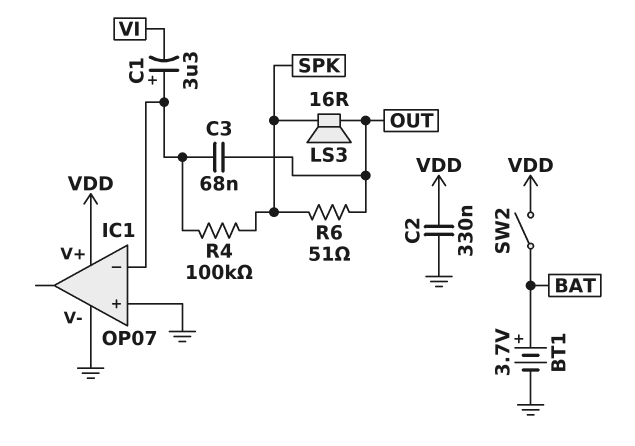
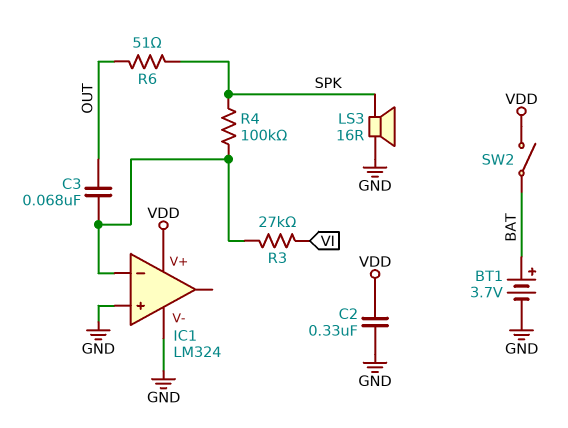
C1: 3.3uF (plus IC1/in-, minus VI) -> none
IC1: OP07 -> LM324
LS3: speaker 16R (OUT, SPK) -> speaker 16R (GND, SPK)
R3: none -> 27k (IC1/in-, VI)

